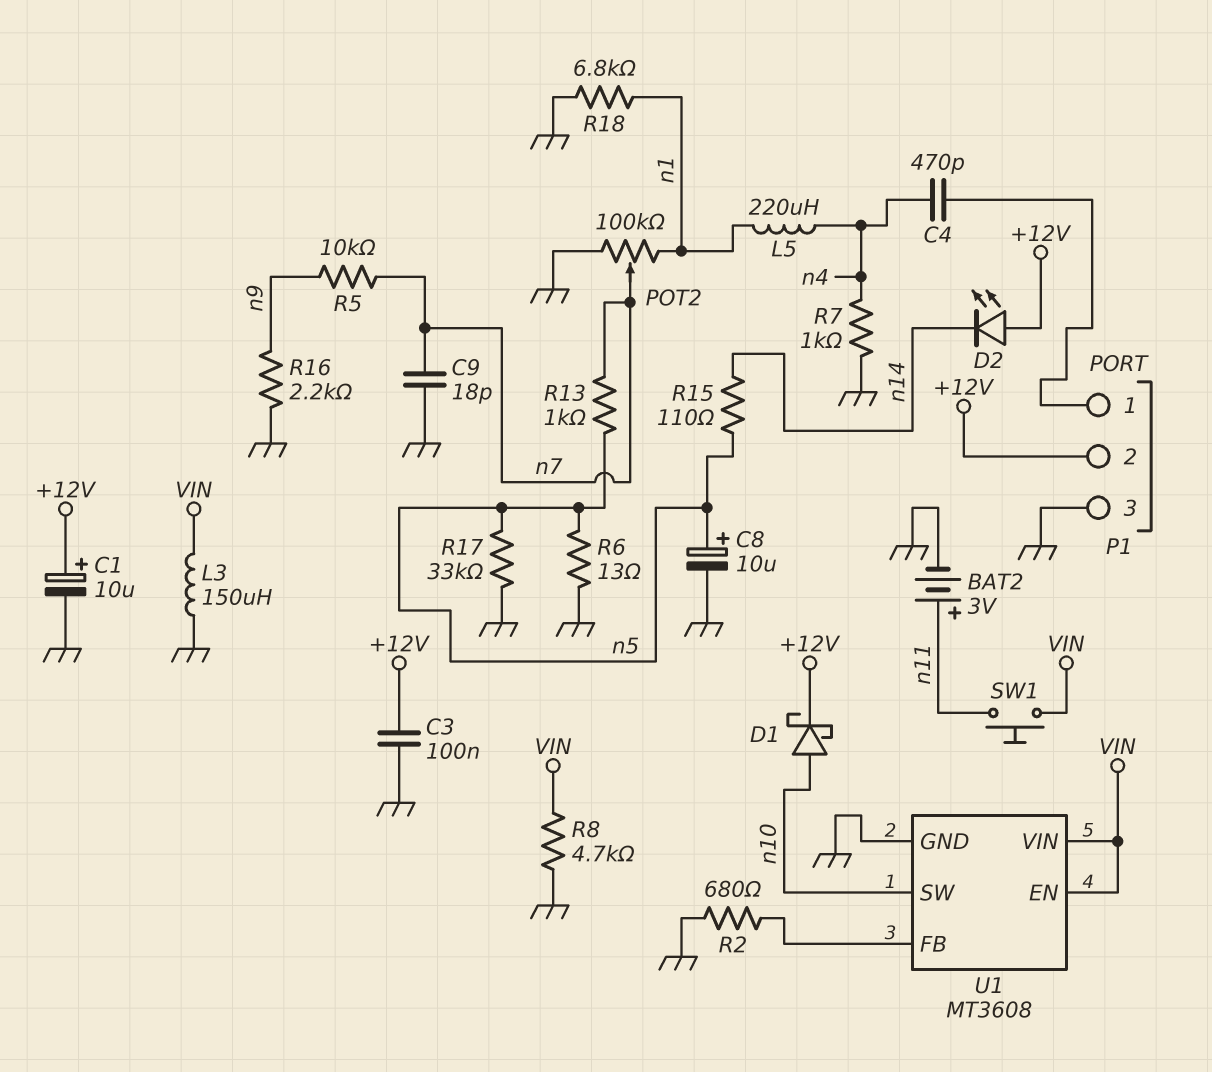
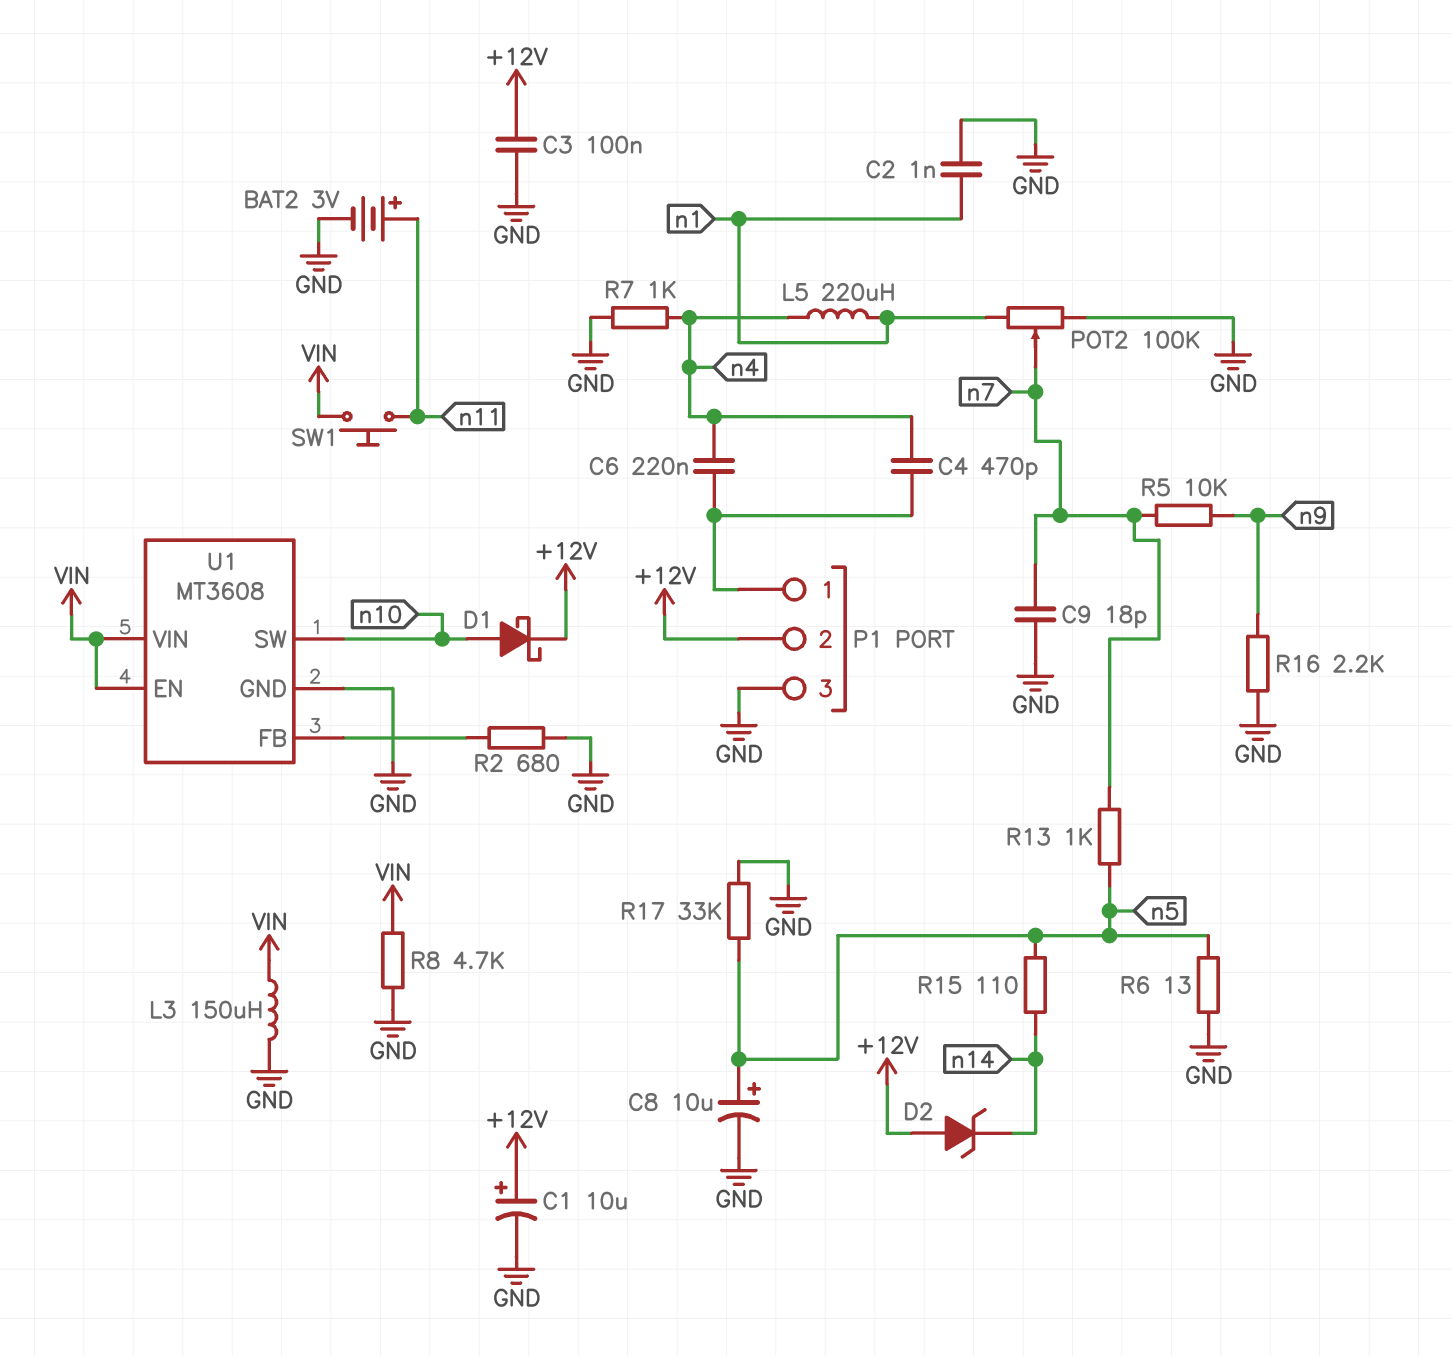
C2: none -> 1nF (GND, n1)
C6: none -> 220nF (P1/1, n4)
D2: LED (A +12V, K n14) -> zener (A +12V, K n14)
R18: 6.8k (GND, n1) -> none

